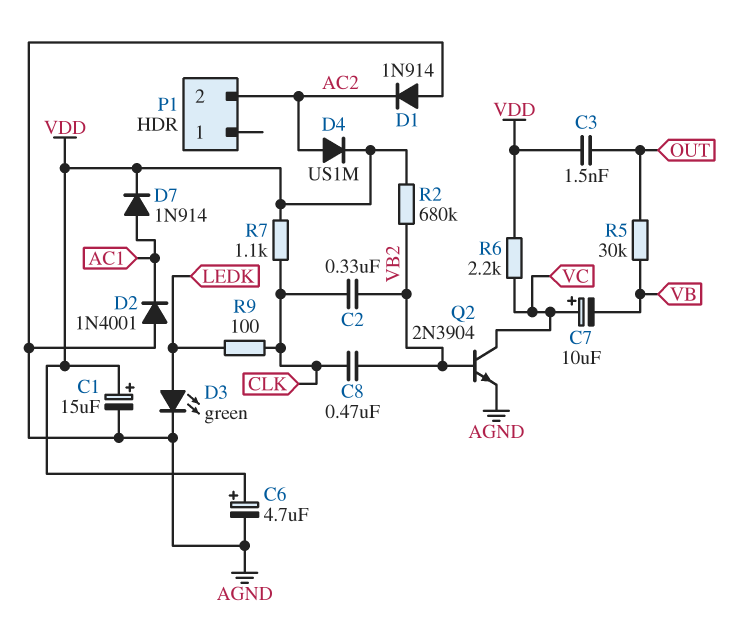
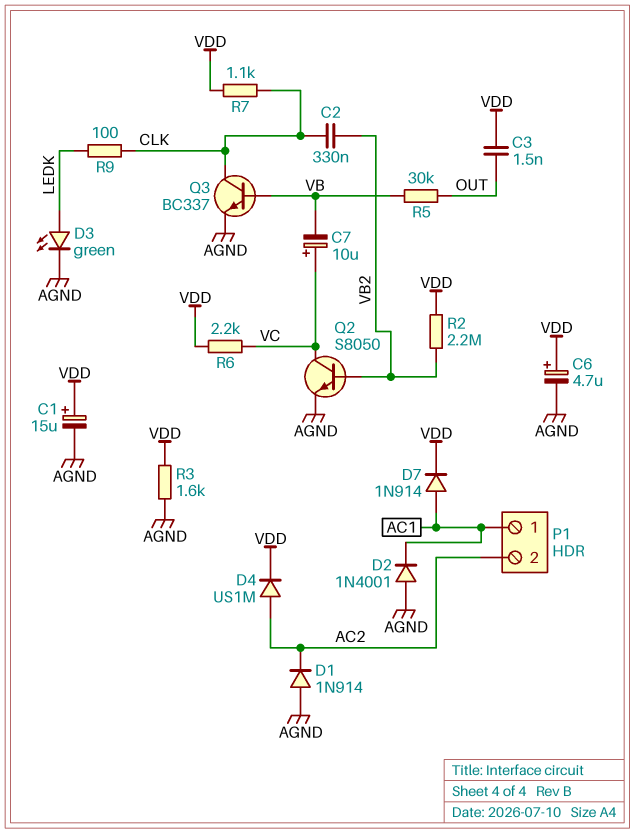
C8: 470nF (CLK, VB2) -> none
P1 pin 1: none -> AC1
Q2: NPN 2N3904 (B VB2, C VC, E AGND) -> NPN S8050 (B VB2, C VC, E AGND)
Q3: none -> NPN BC337 (B VB, C CLK, E AGND)
R2: 680k (VB2, VDD) -> 2.2M (VB2, VDD)
R3: none -> 1.6k (AGND, VDD)

